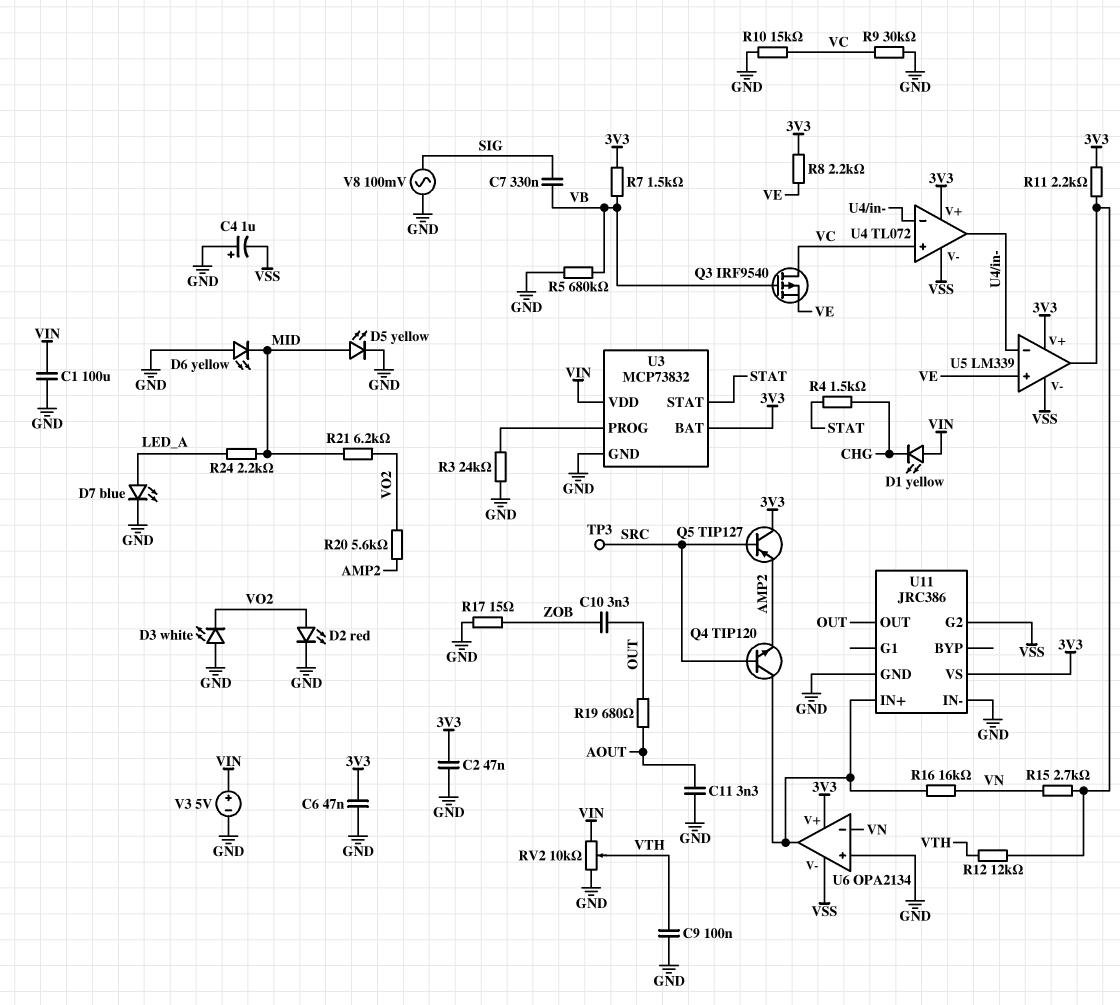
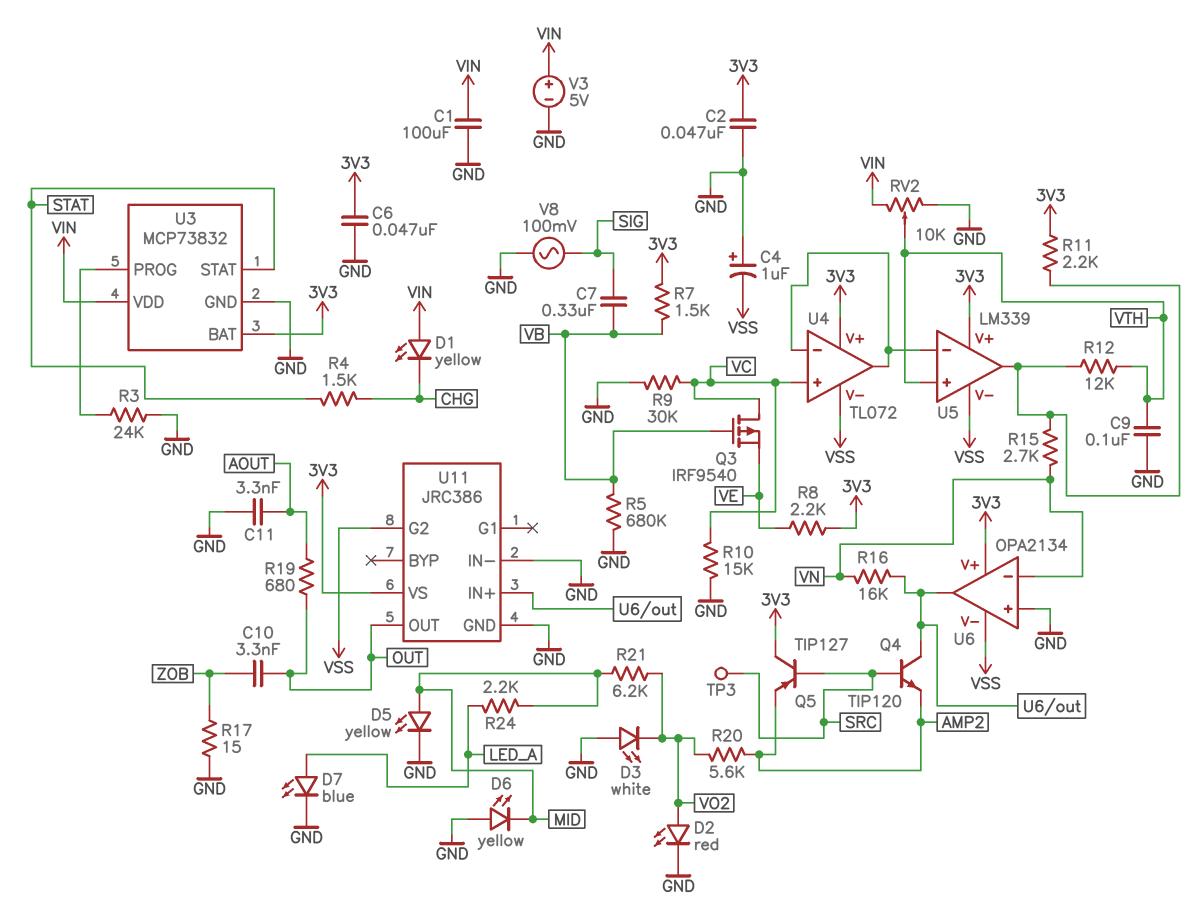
U5 pin in+: VE -> VTH

